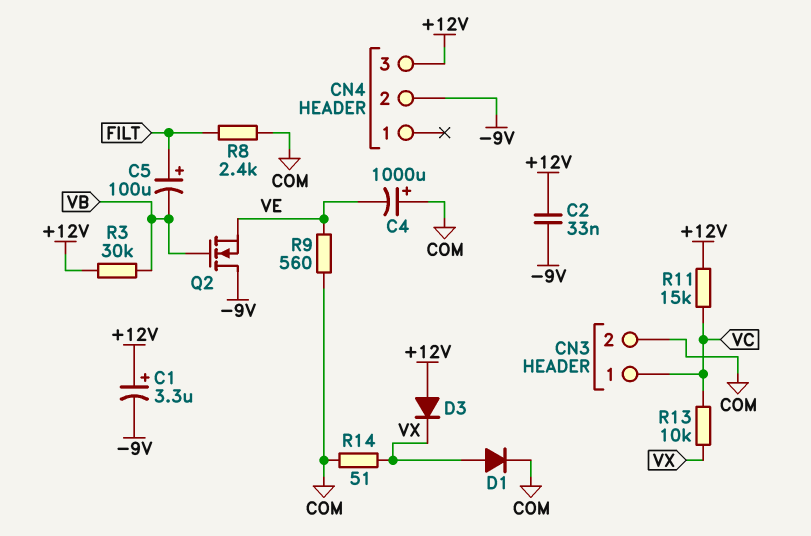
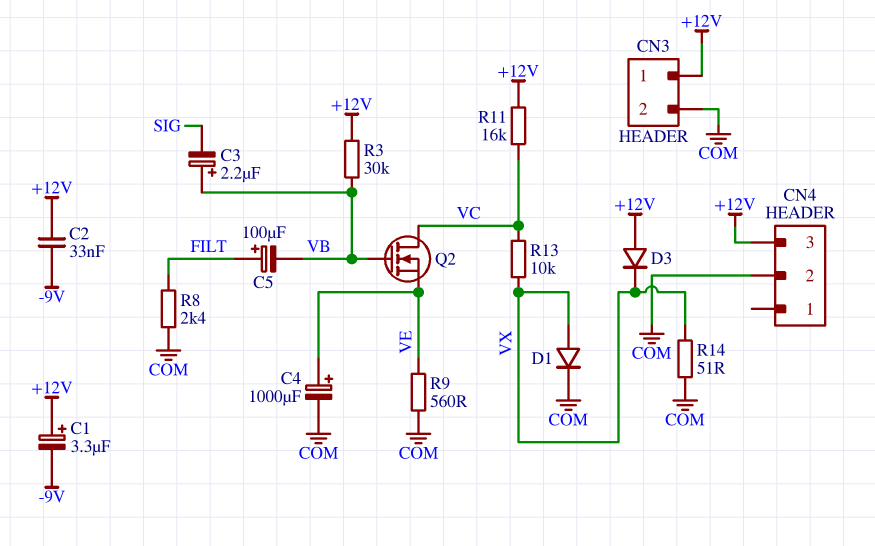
C3: none -> 2.2uF (plus VB, minus SIG)
C4: 1000uF (plus COM, minus VE) -> 1000uF (plus VE, minus COM)
CN3 pin 1: VC -> +12V
CN4 pin 2: -9V -> COM
Q2: NMOS (G VB, D -9V, S VE) -> NMOS (G VB, D VC, S VE)
R11: 15k (+12V, VC) -> 16k (+12V, VC)

